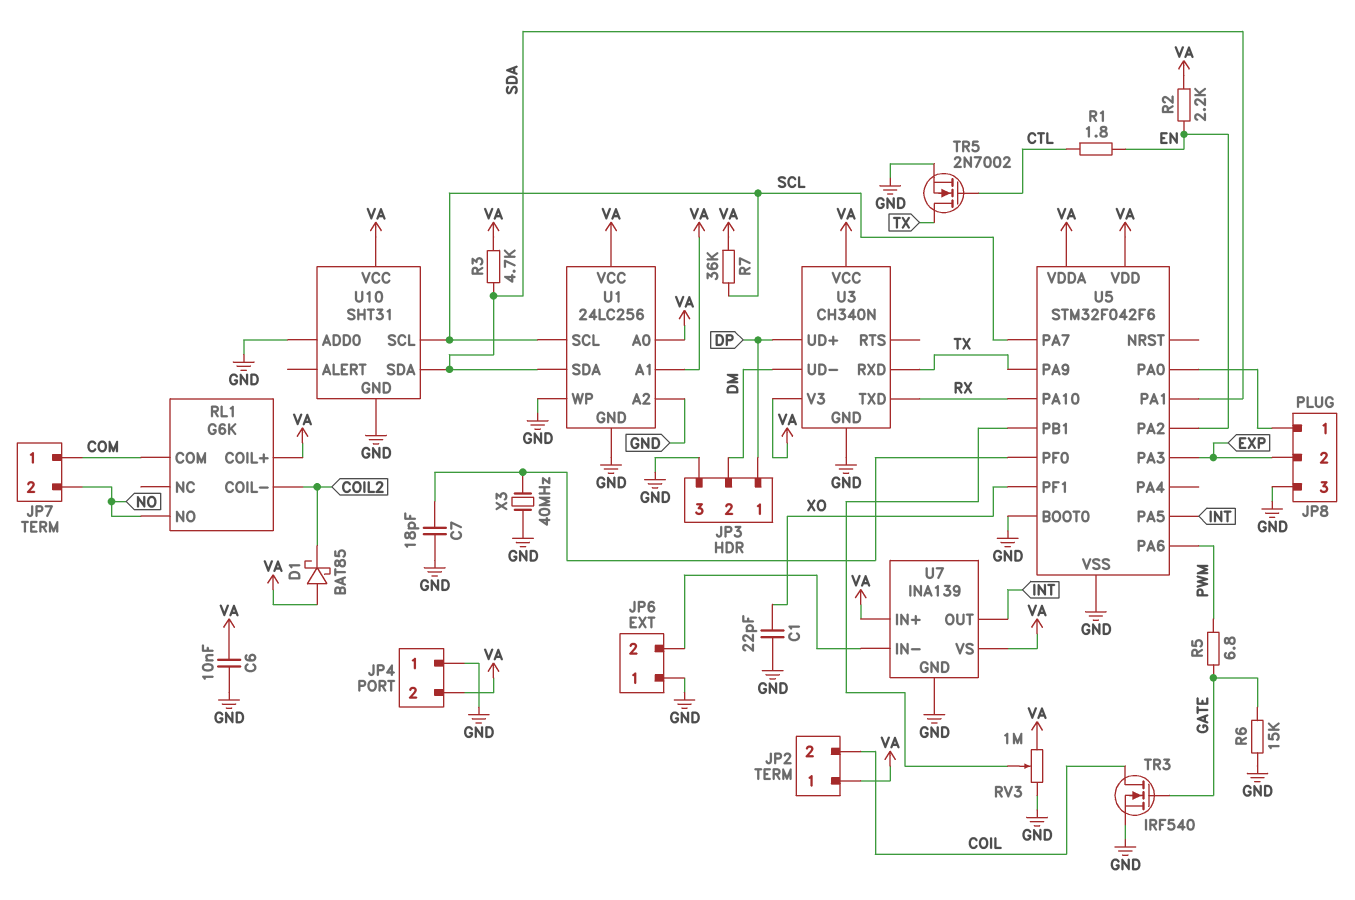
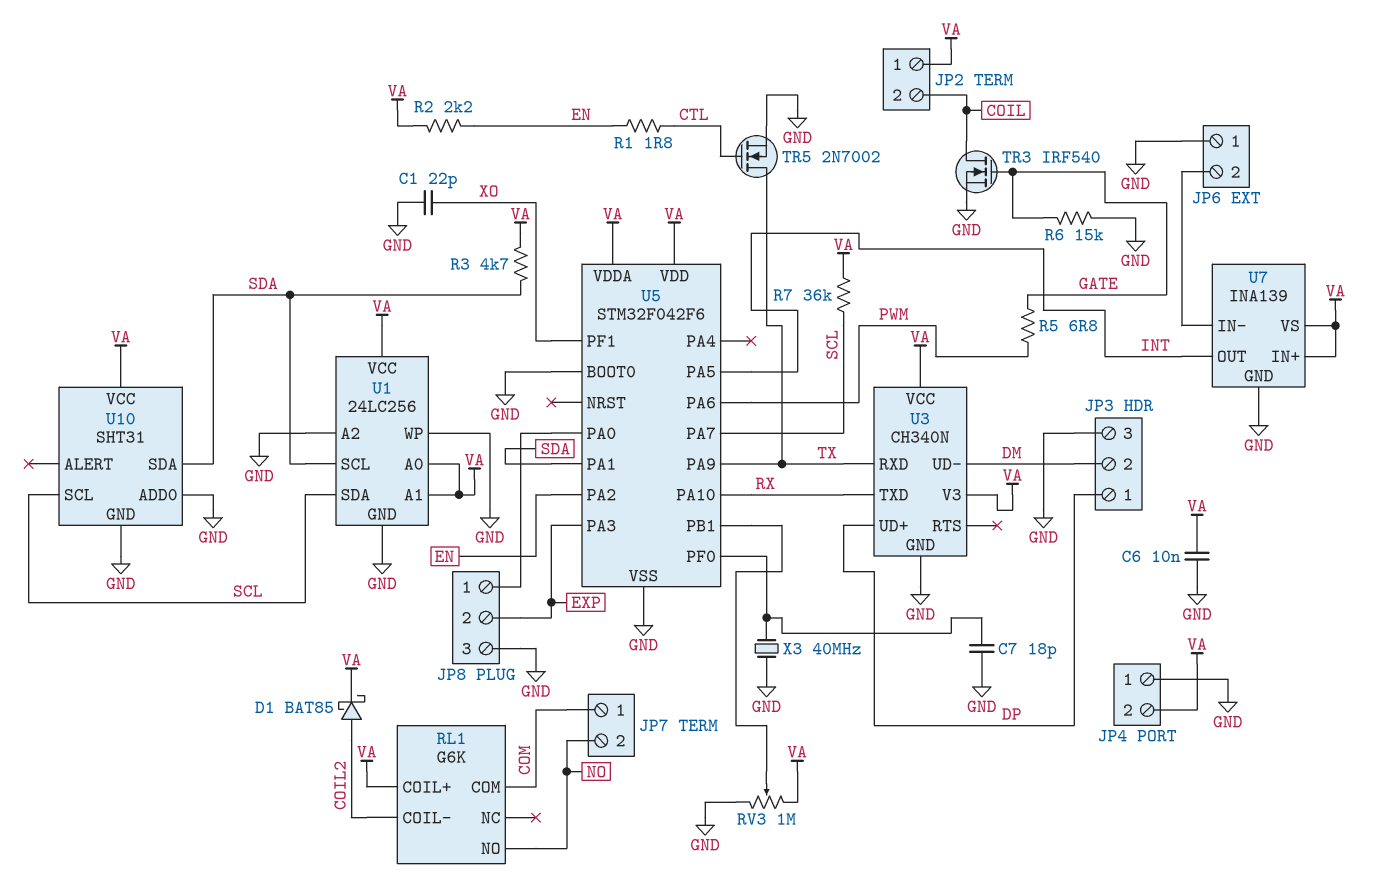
D1: schottky BAT85 (A VA, K COIL2) -> schottky BAT85 (A COIL2, K VA)
U1 pin SCL: SCL -> SDA
U1 pin SDA: SDA -> SCL

